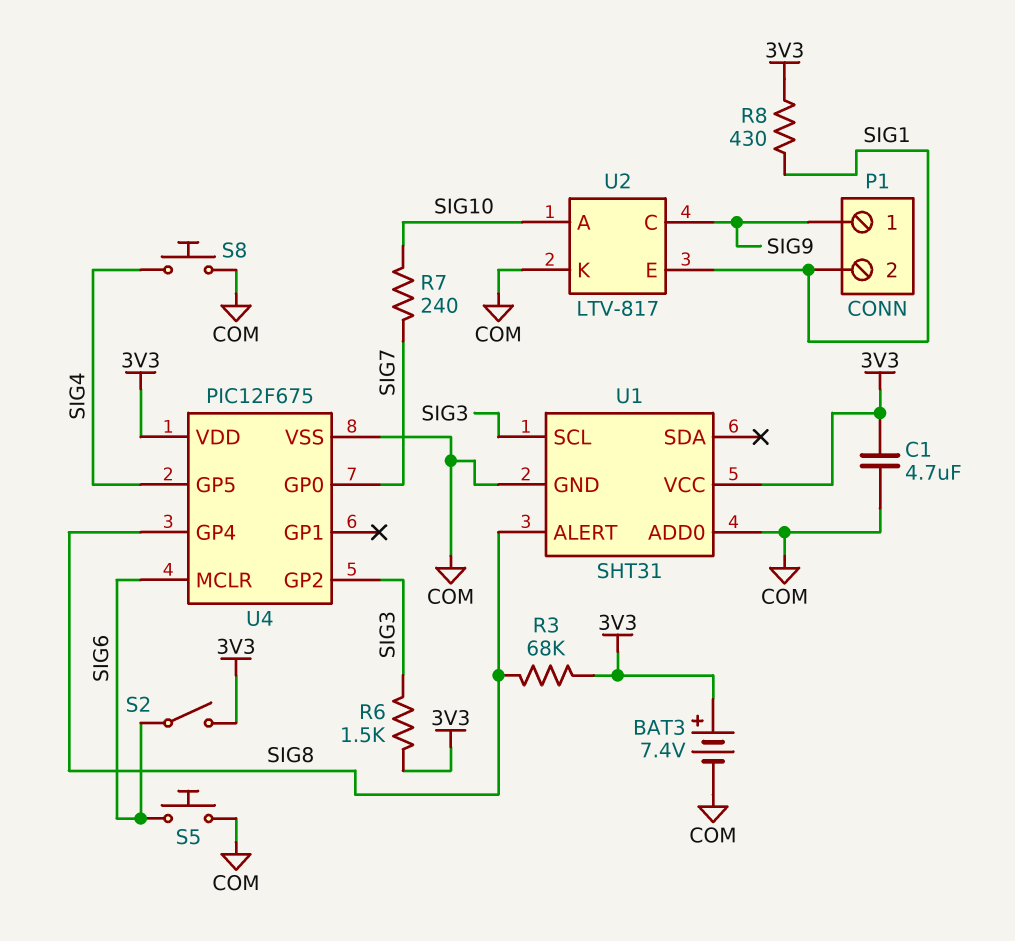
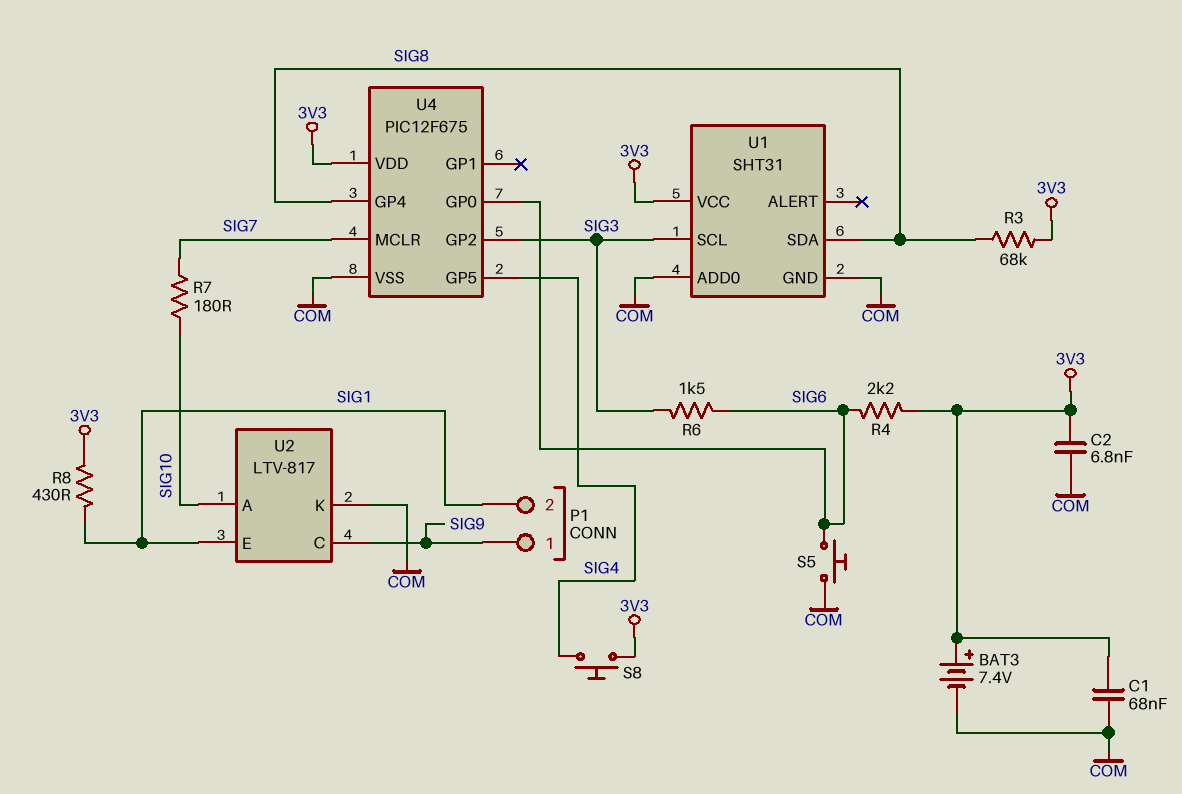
C1: 4.7uF (3V3, COM) -> 68nF (3V3, COM)
C2: none -> 6.8nF (3V3, COM)
R4: none -> 2.2k (3V3, SIG6)
R6: 1.5k (3V3, SIG3) -> 1.5k (SIG3, SIG6)
R7: 240 (SIG7, SIG10) -> 180 (SIG7, SIG10)
S2: switch (3V3, SIG6) -> none
S8: button (COM, SIG4) -> button (3V3, SIG4)
U1 pin ALERT: SIG8 -> none
U1 pin SDA: none -> SIG8
U4 pin GP0: SIG7 -> SIG6
U4 pin MCLR: SIG6 -> SIG7

